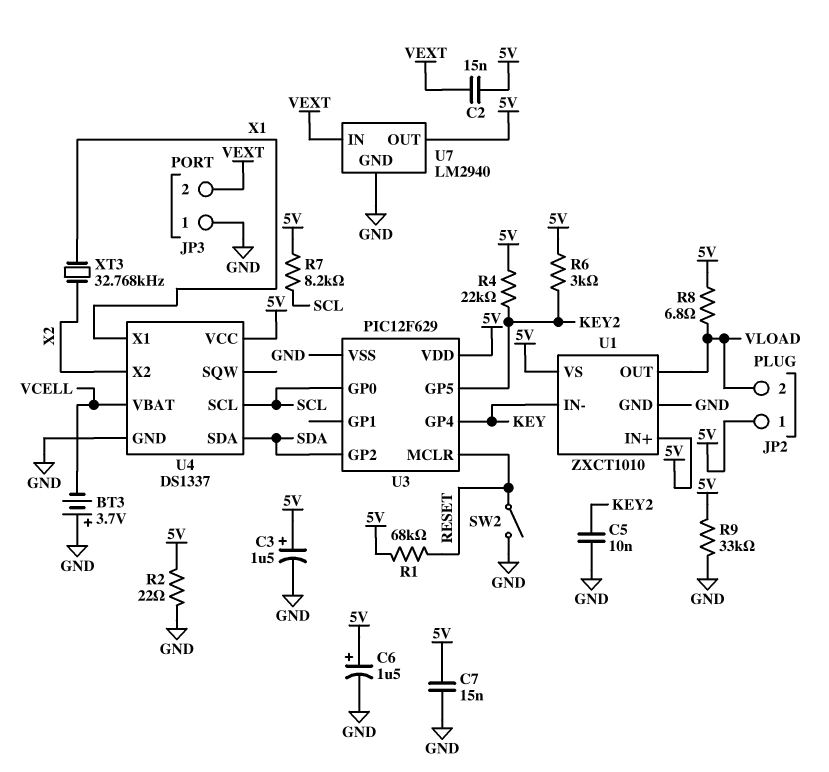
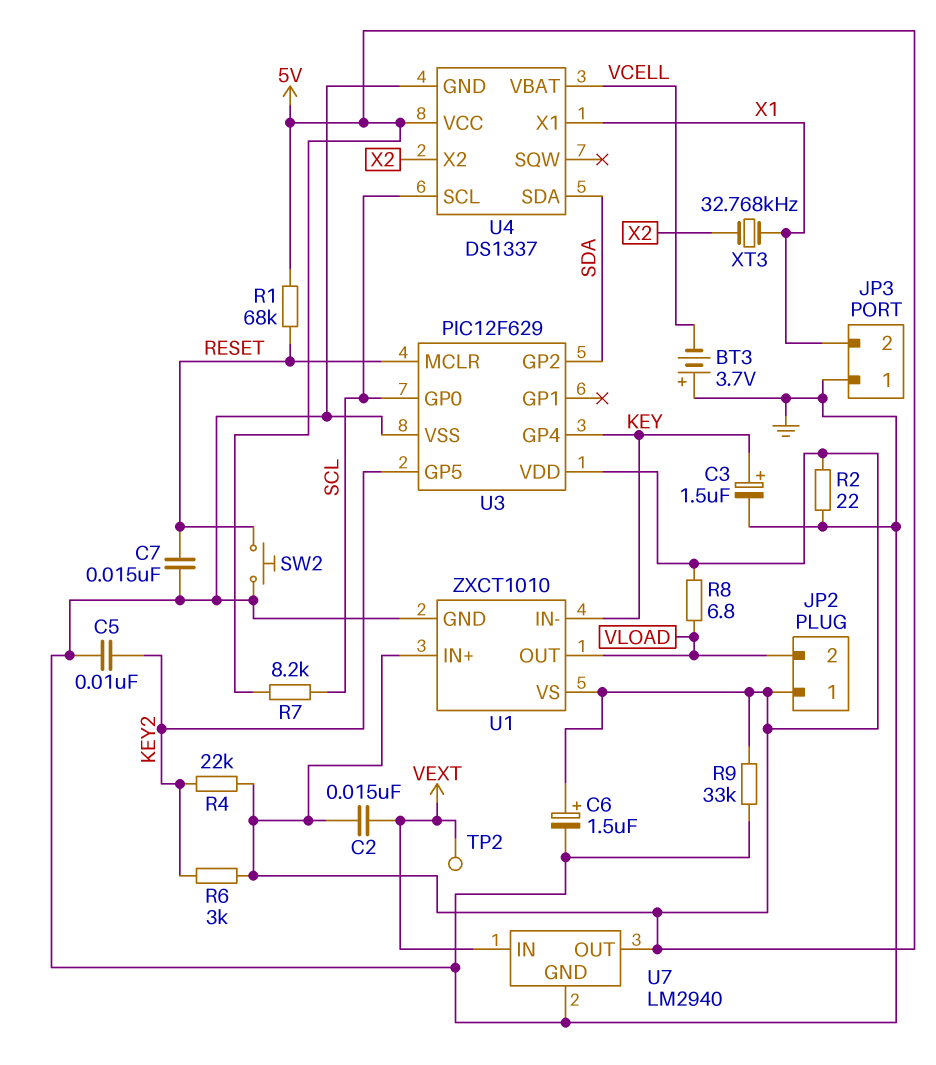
C3: 1.5uF (plus 5V, minus GND) -> 1.5uF (plus KEY, minus GND)
C7: 15nF (5V, GND) -> 15nF (GND, RESET)
JP3 pin 2: VEXT -> X1
SW2: switch (GND, RESET) -> button (GND, RESET)
TP2: none -> test point (VEXT)

